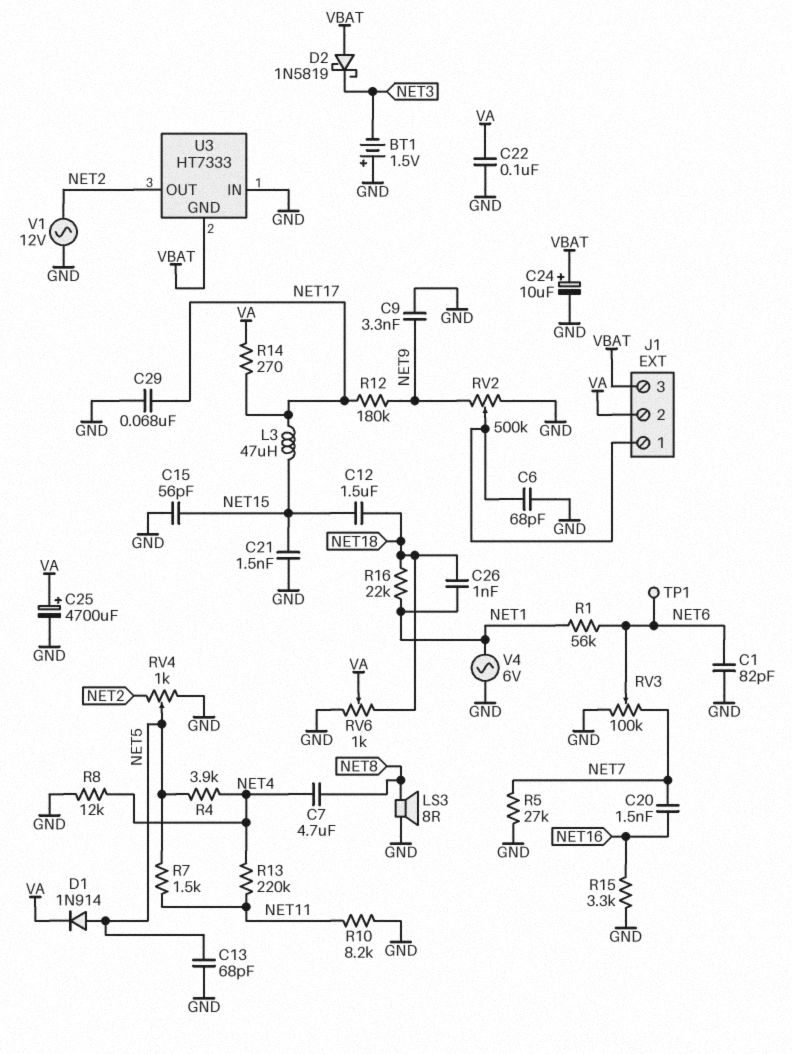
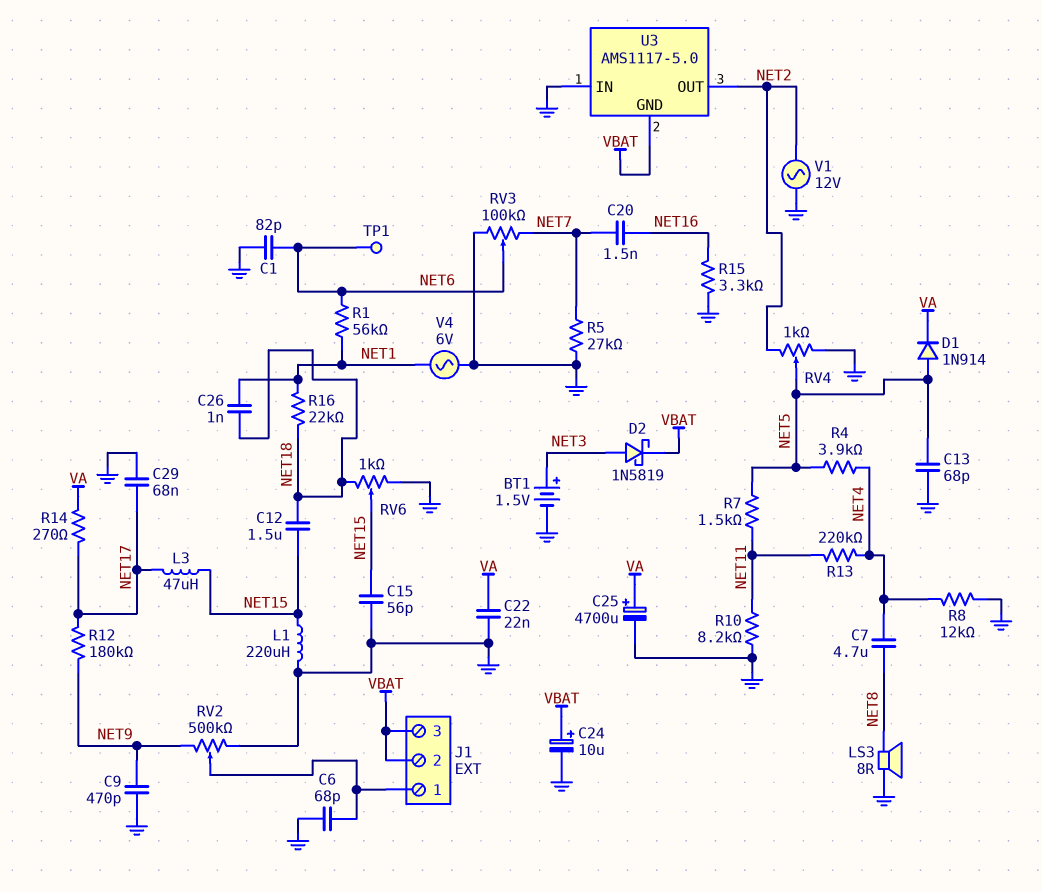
BT1: 1.5V (plus GND, minus NET3) -> 1.5V (plus NET3, minus GND)
C9: 3.3nF (GND, NET9) -> 470pF (GND, NET9)
C21: 1.5nF (GND, NET15) -> none
C22: 100nF (GND, VA) -> 22nF (GND, VA)
D2: schottky 1N5819 (A VBAT, K NET3) -> schottky 1N5819 (A NET3, K VBAT)
J1 pin 2: VA -> VBAT
L1: none -> 220uH (GND, NET15)
RV6: 1k (GND, NET18, wiper VA) -> 1k (GND, NET18, wiper NET15)
U3: HT7333 -> AMS1117-5.0

